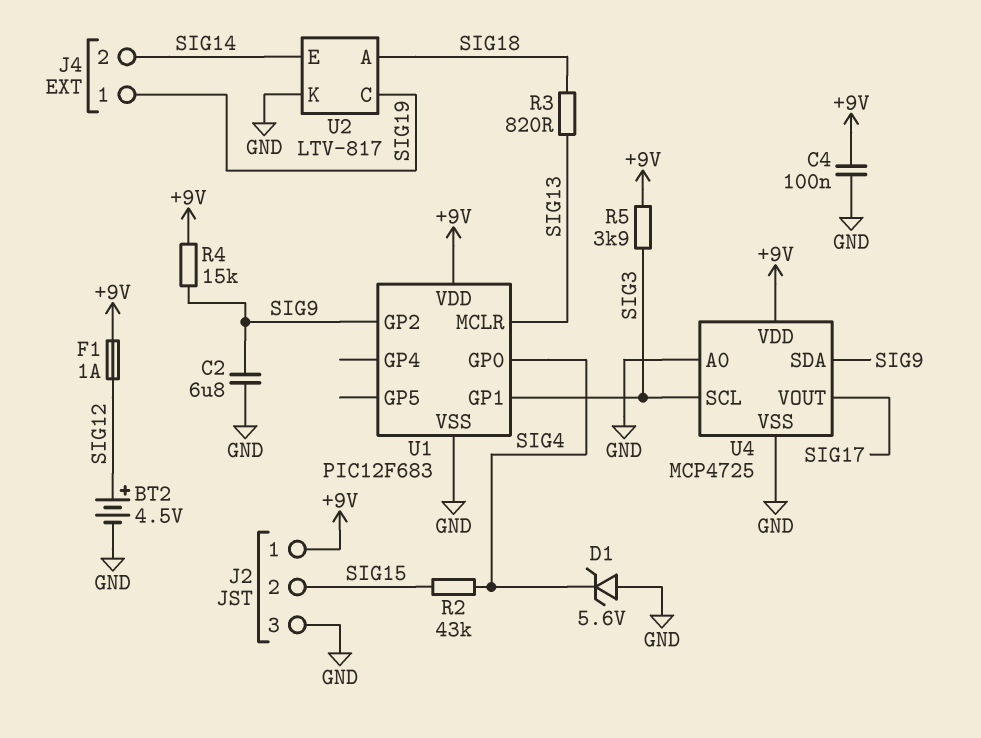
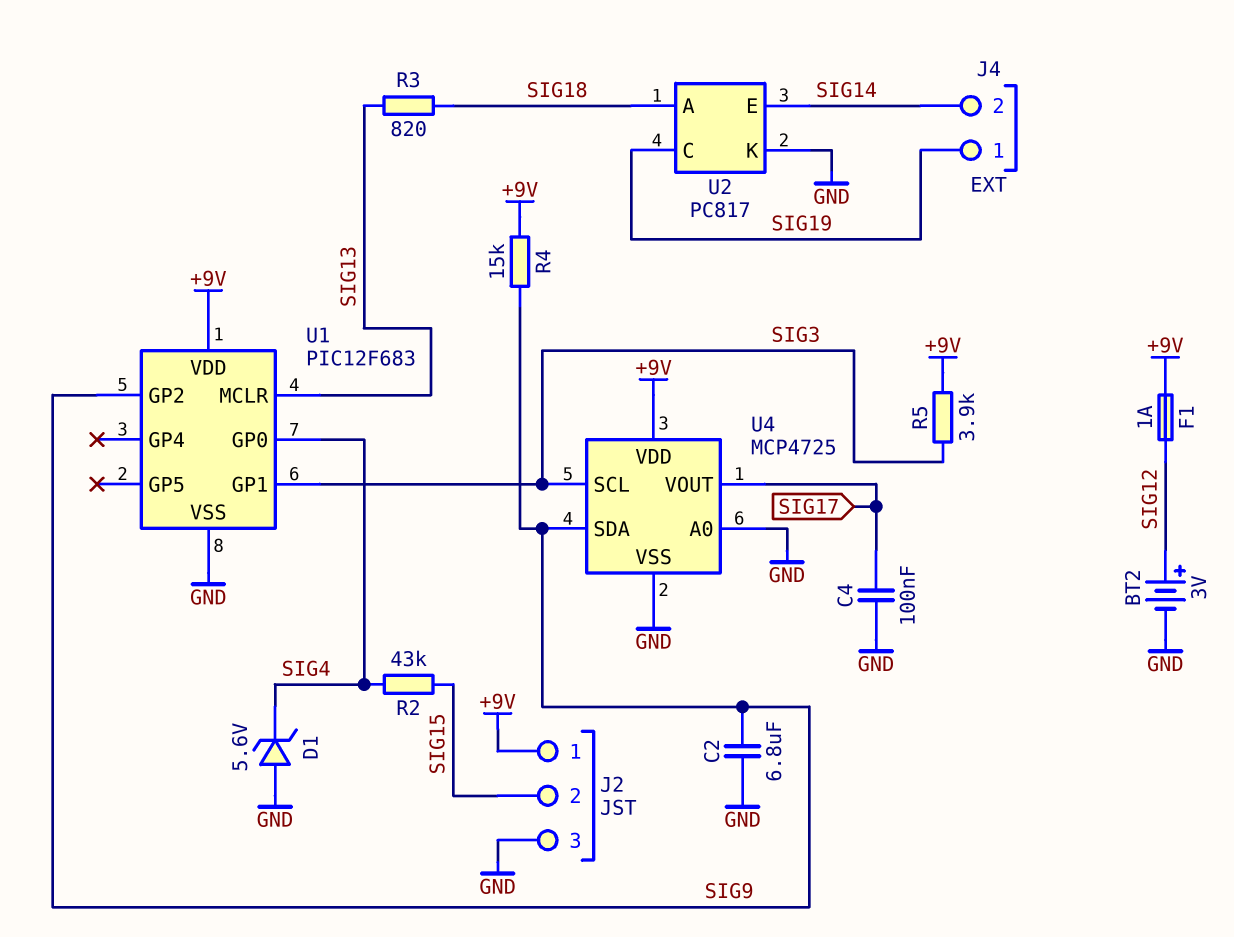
BT2: 4.5V (plus SIG12, minus GND) -> 3V (plus SIG12, minus GND)
C4: 100nF (+9V, GND) -> 100nF (GND, SIG17)
U2: LTV-817 -> PC817

